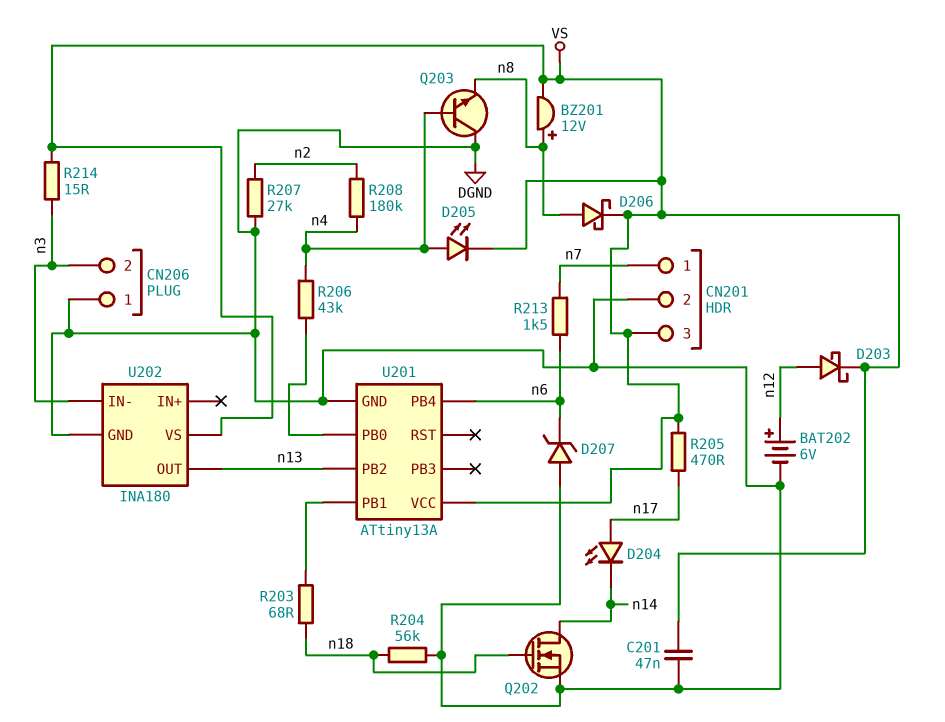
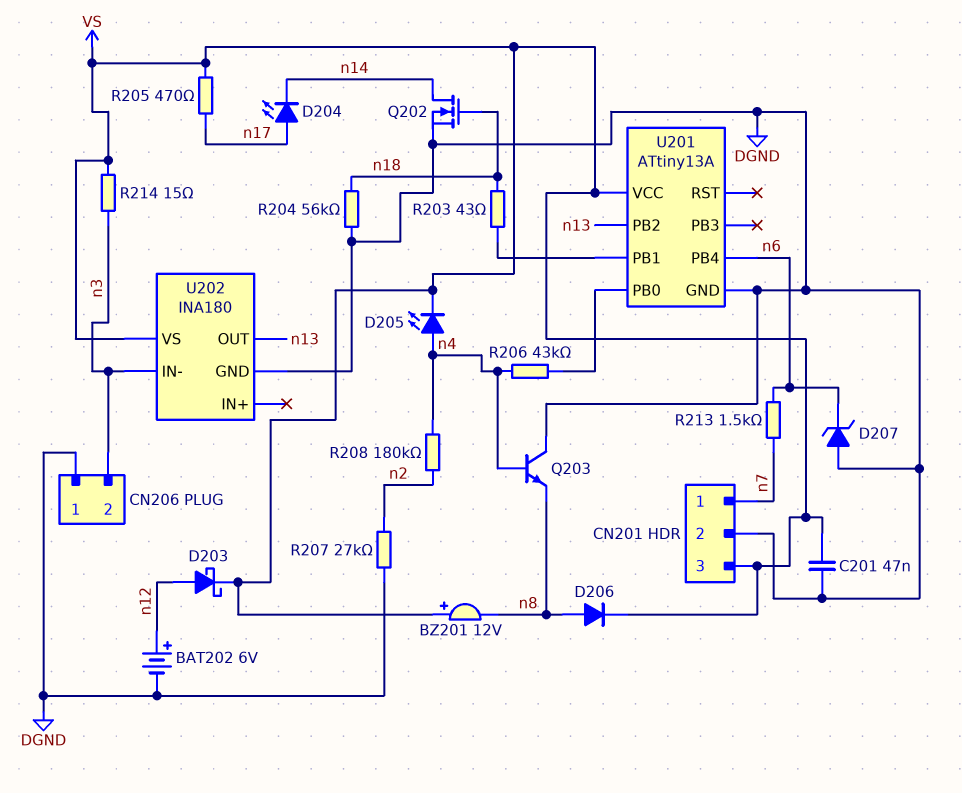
BZ201: buzzer 12V (plus n8, minus VS) -> buzzer 12V (plus VS, minus n8)
D206: schottky (A n8, K VS) -> diode (A n8, K VS)
R203: 68 (U201/PB1, n18) -> 43 (U201/PB1, n18)

